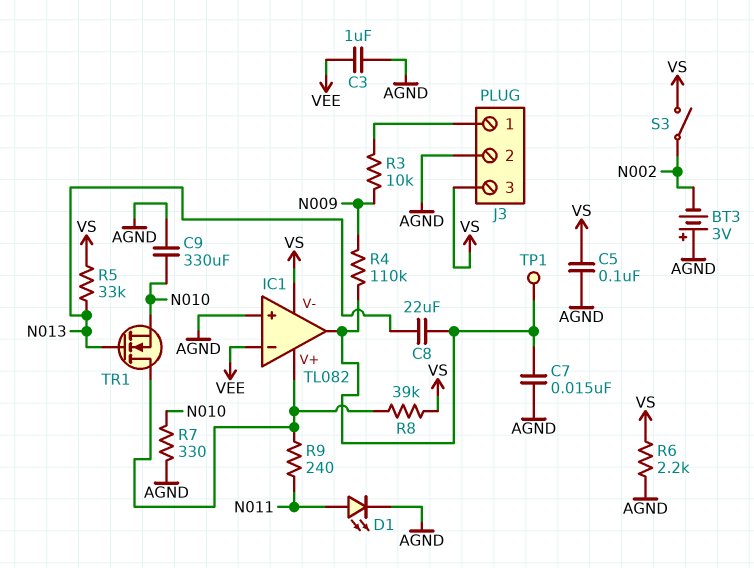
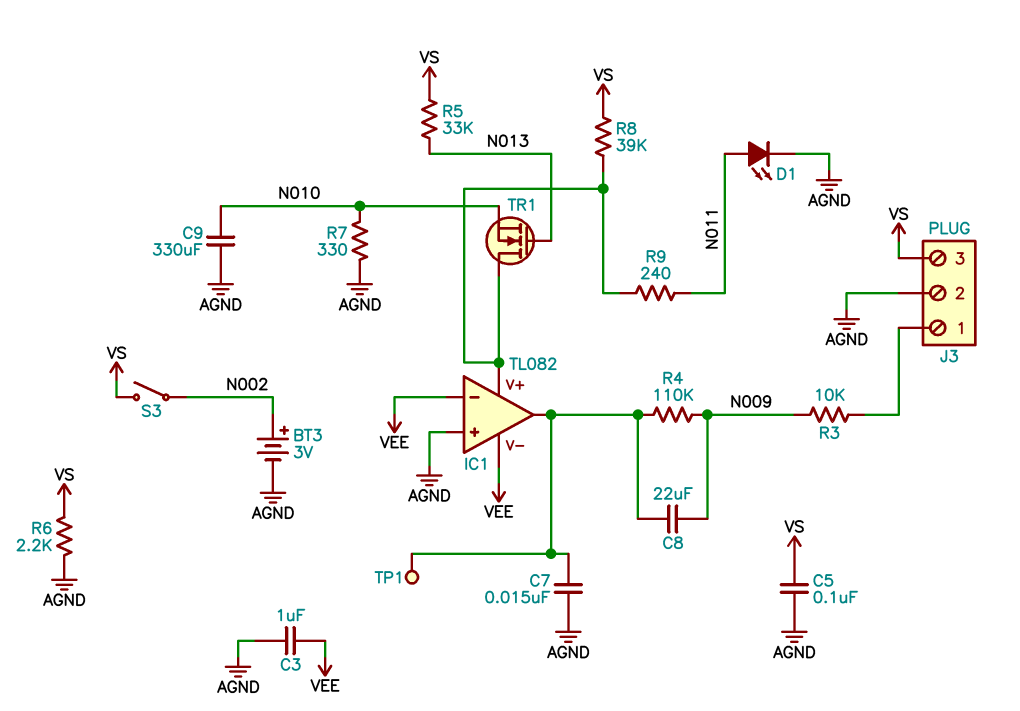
BT3: 3V (plus AGND, minus N002) -> 3V (plus N002, minus AGND)
C8: 22uF (IC1/out, N013) -> 22uF (IC1/out, N009)
IC1 pin V-: VS -> VEE

